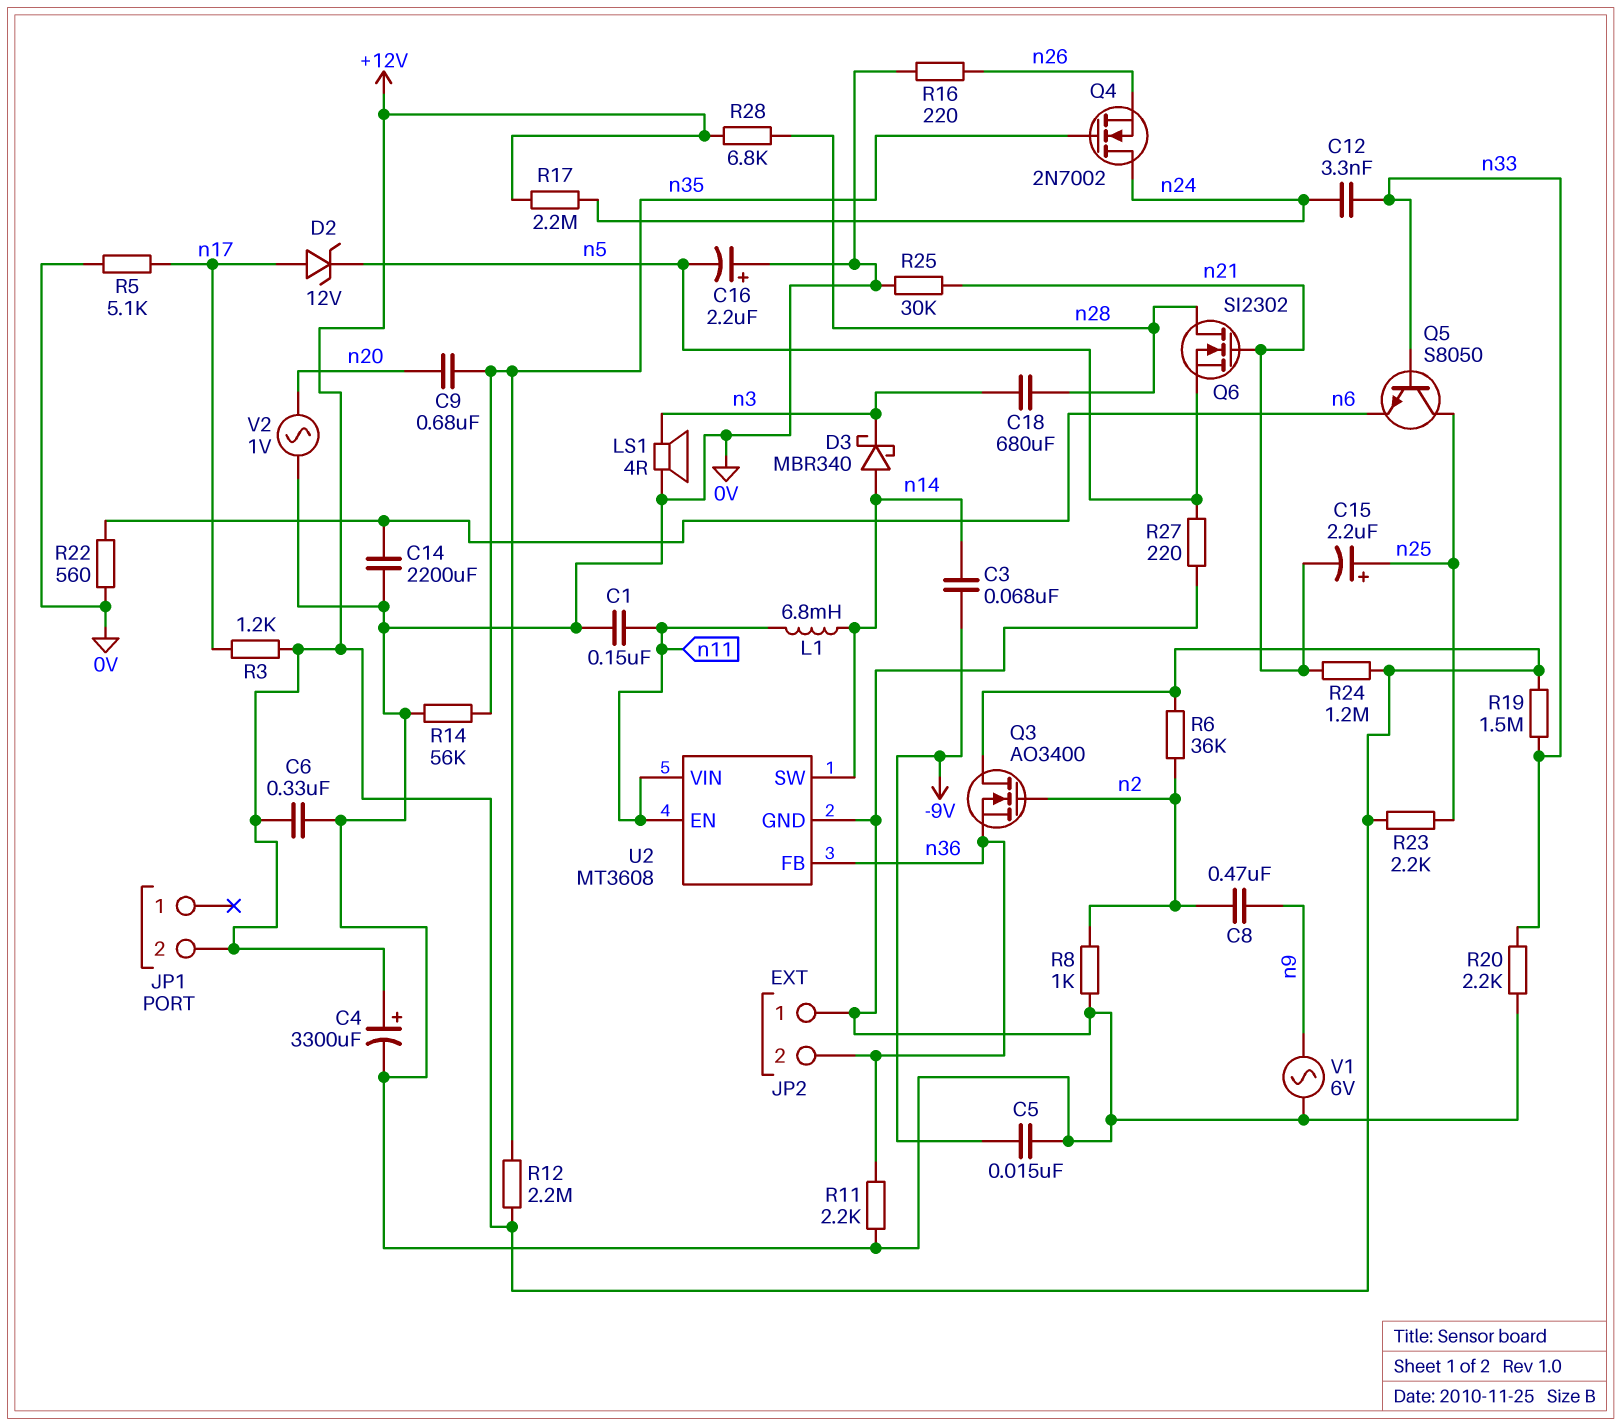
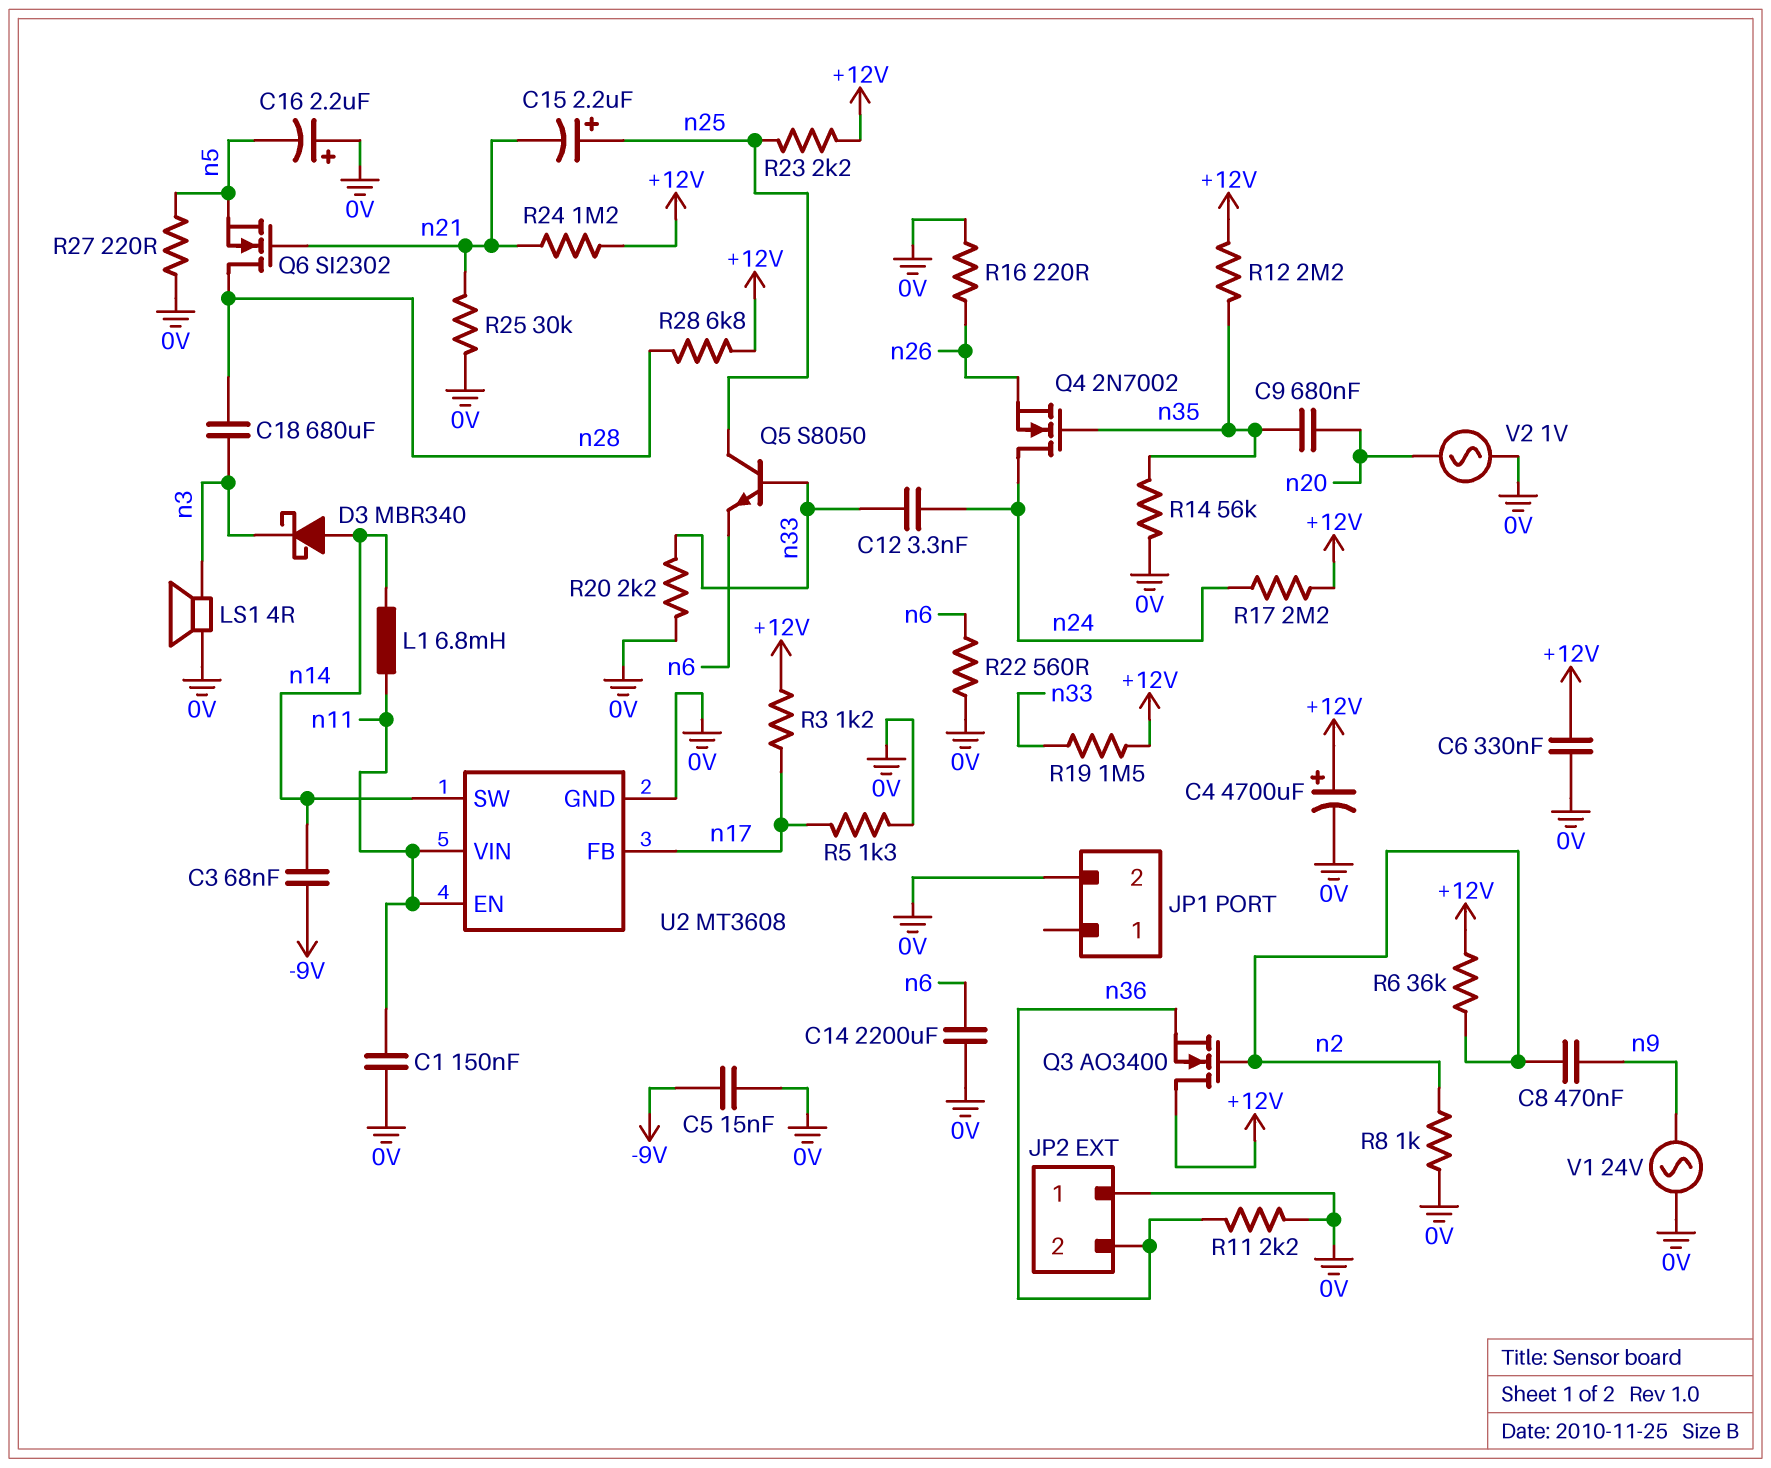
C4: 3300uF (plus +12V, minus 0V) -> 4700uF (plus +12V, minus 0V)
D2: zener 12V (A n17, K n5) -> none
JP1 pin 2: +12V -> 0V
R5: 5.1k (0V, n17) -> 1.3k (0V, n17)
U2 pin FB: n36 -> n17
V1: AC 6V (0V, n9) -> AC 24V (0V, n9)

